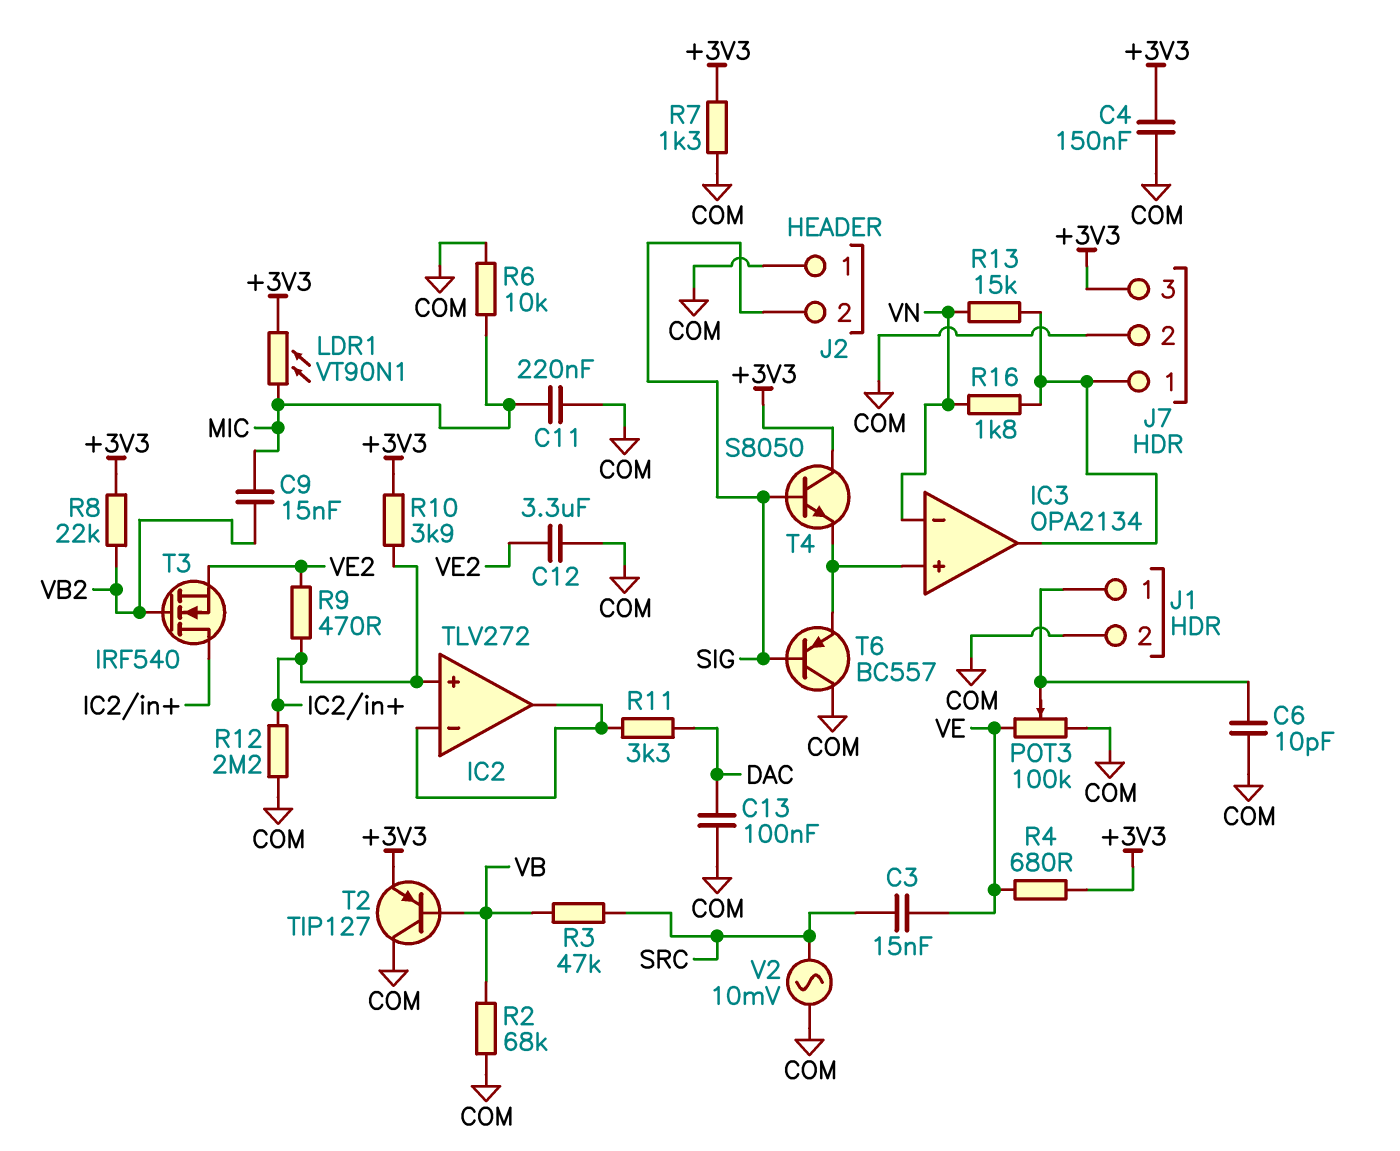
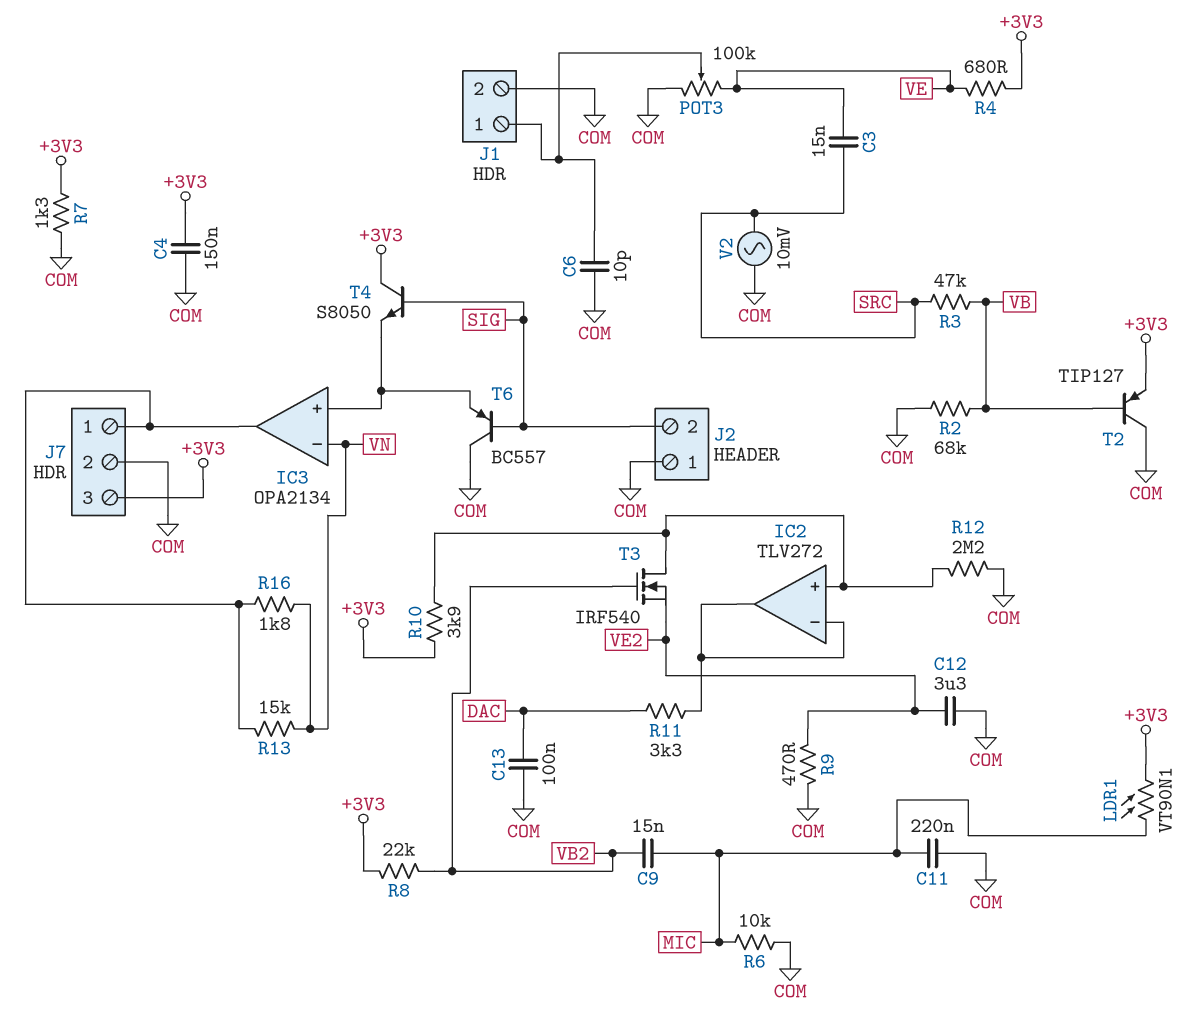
R9: 470 (IC2/in+, VE2) -> 470 (COM, VE2)

